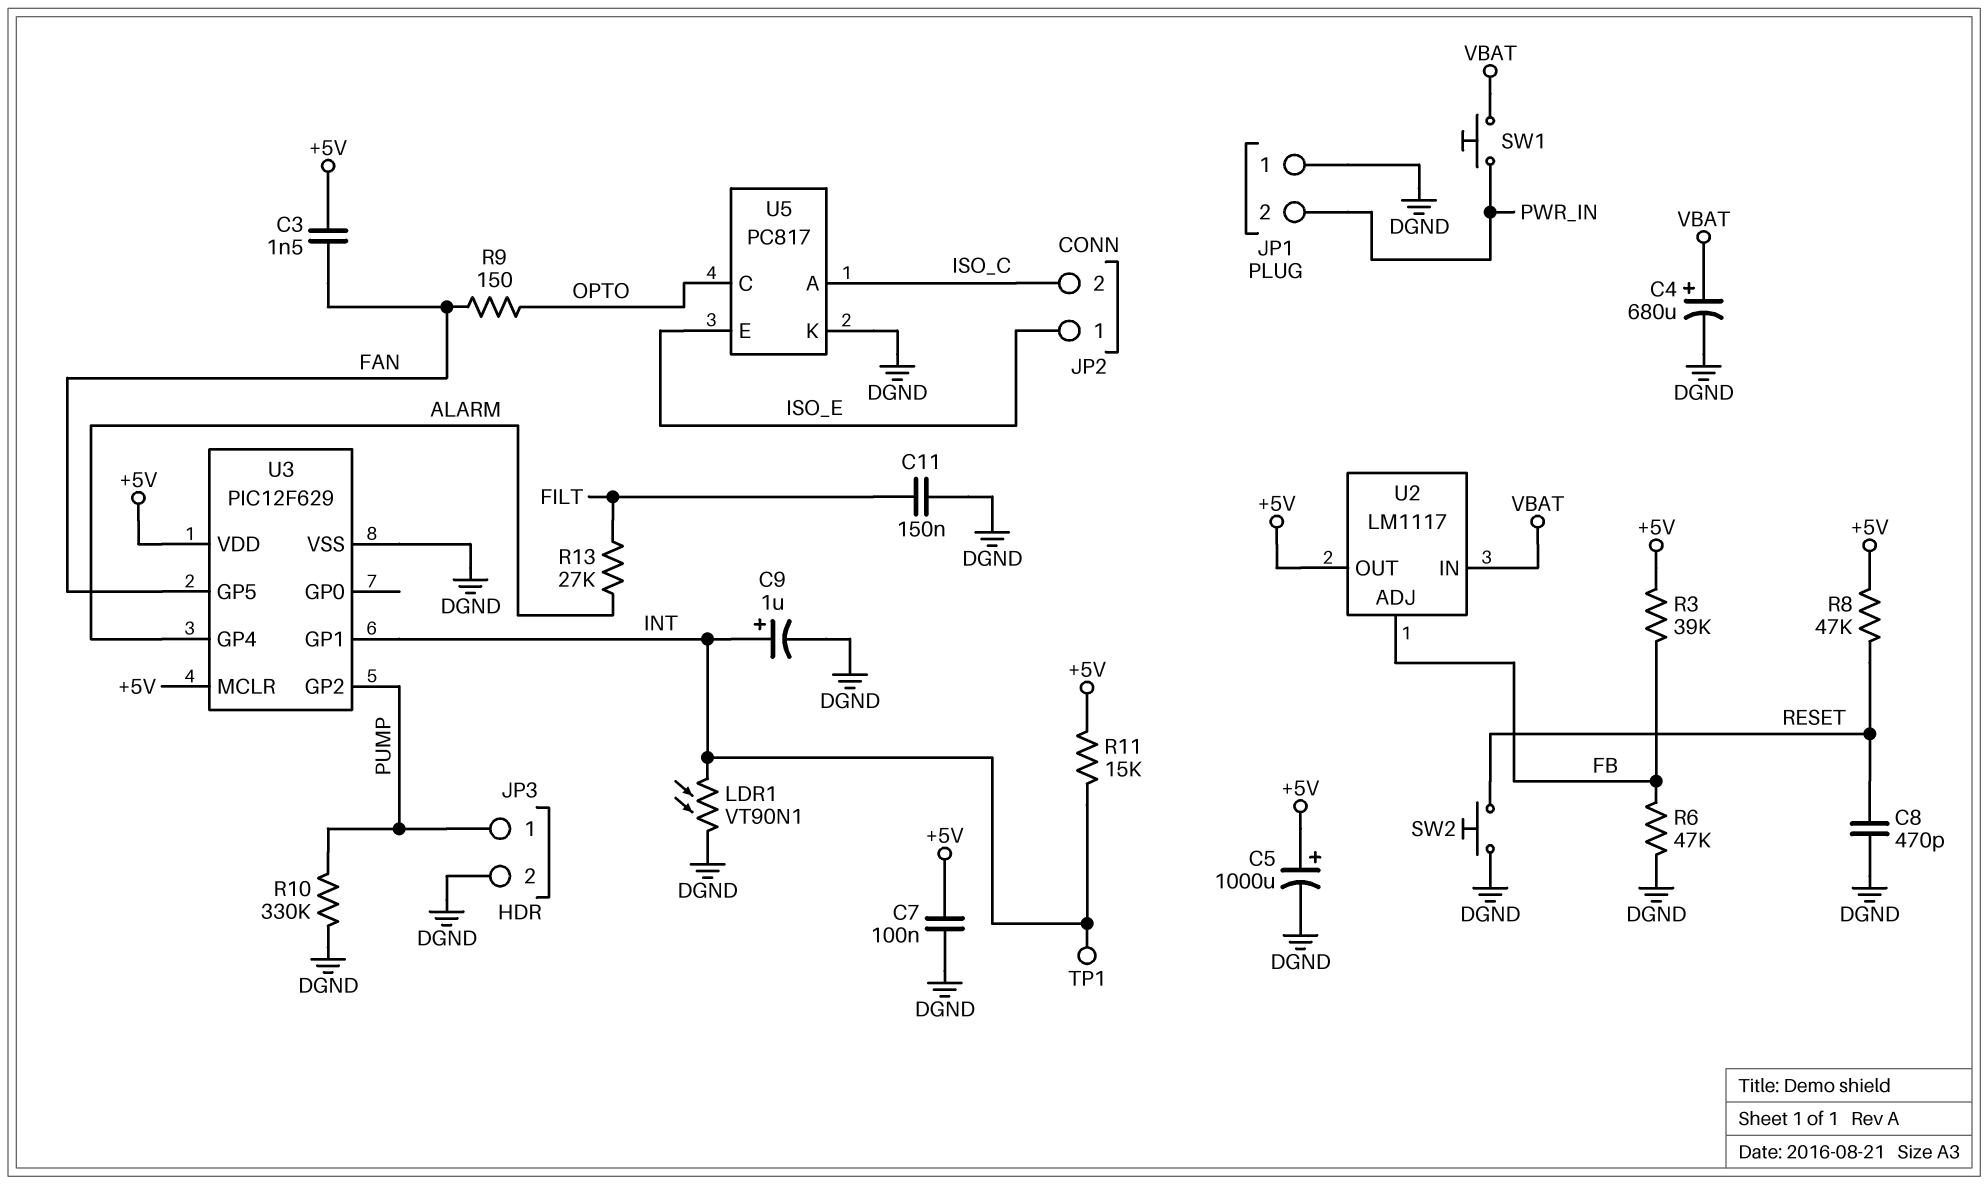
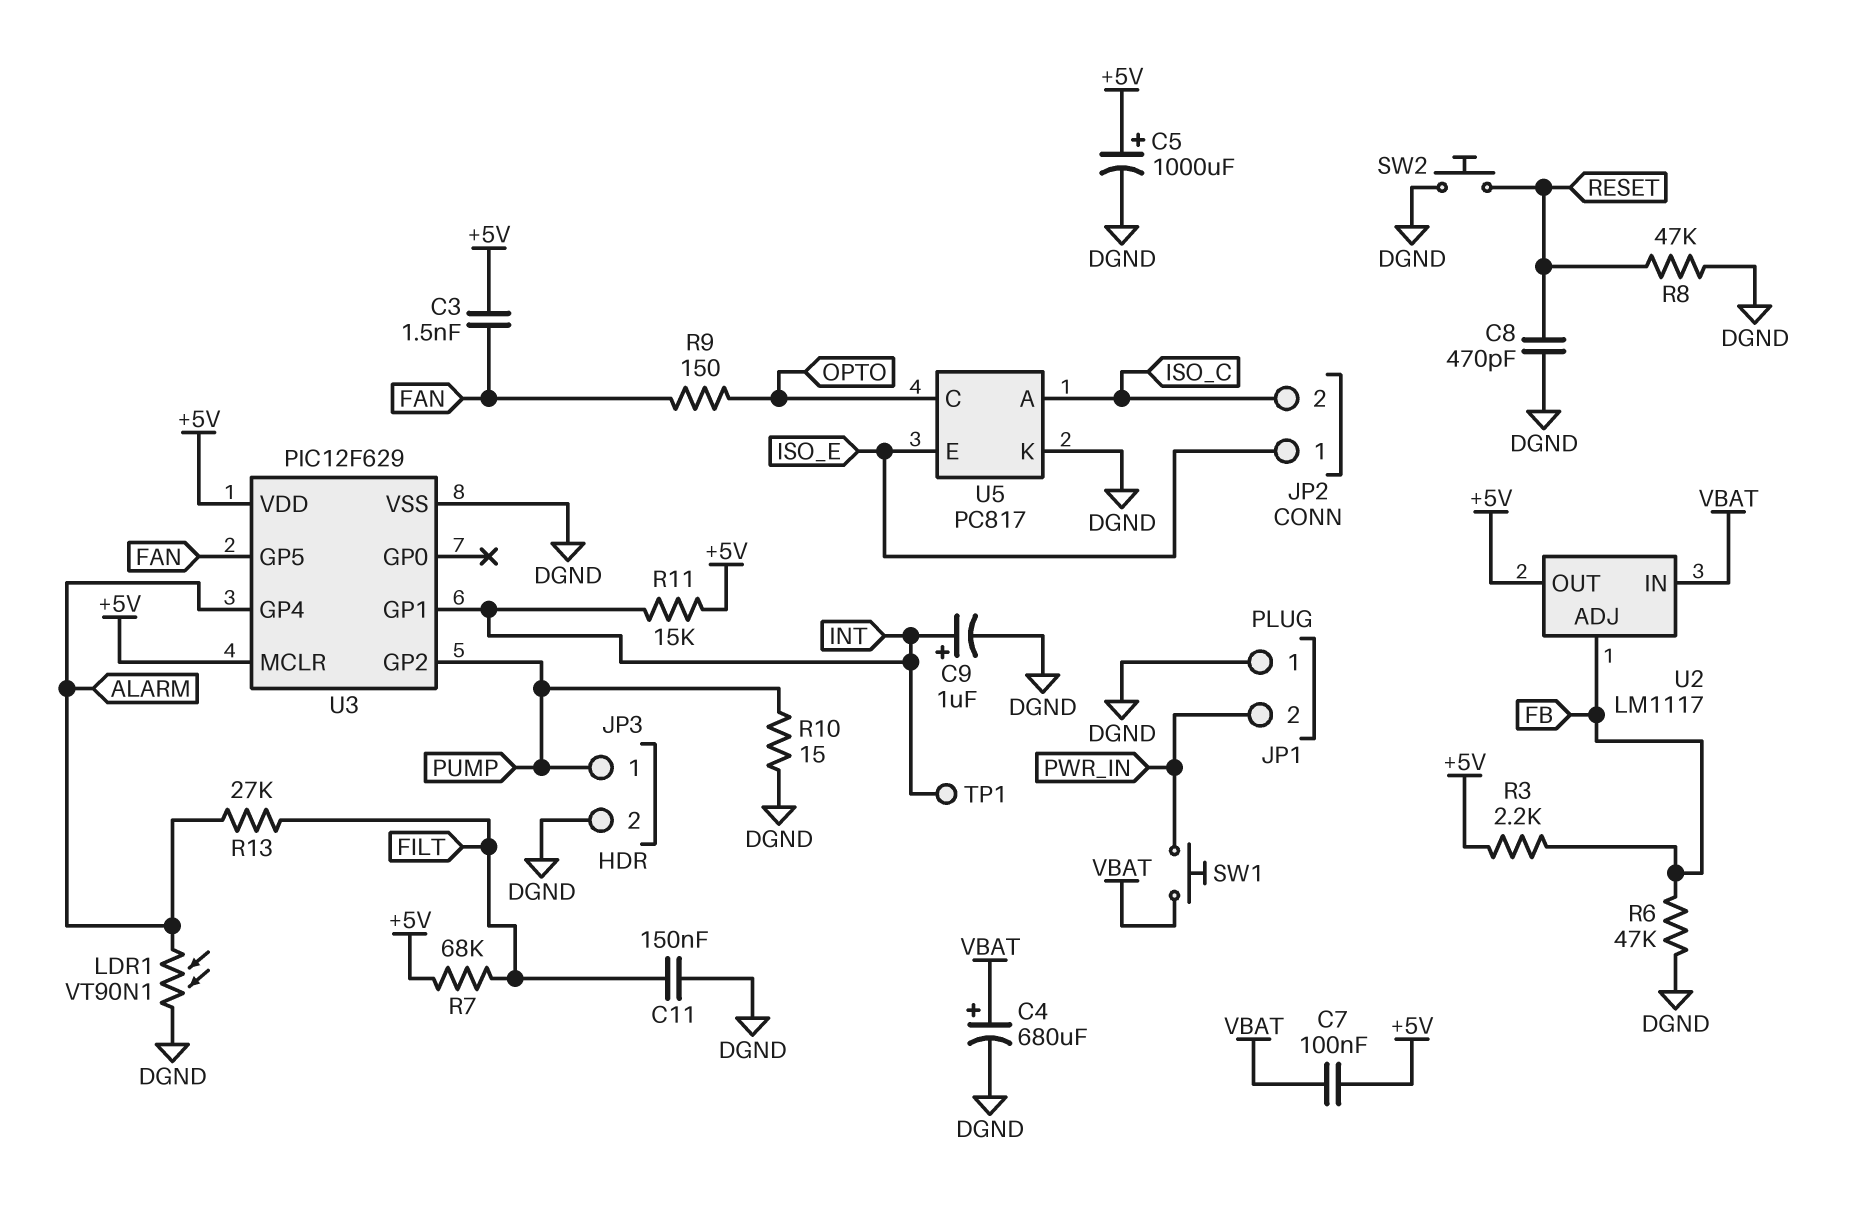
C7: 100nF (+5V, DGND) -> 100nF (+5V, VBAT)
LDR1: VT90N1 (DGND, INT) -> VT90N1 (ALARM, DGND)
R3: 39k (+5V, FB) -> 2.2k (+5V, FB)
R7: none -> 68k (+5V, FILT)
R8: 47k (+5V, RESET) -> 47k (DGND, RESET)
R10: 330k (DGND, PUMP) -> 15 (DGND, PUMP)

